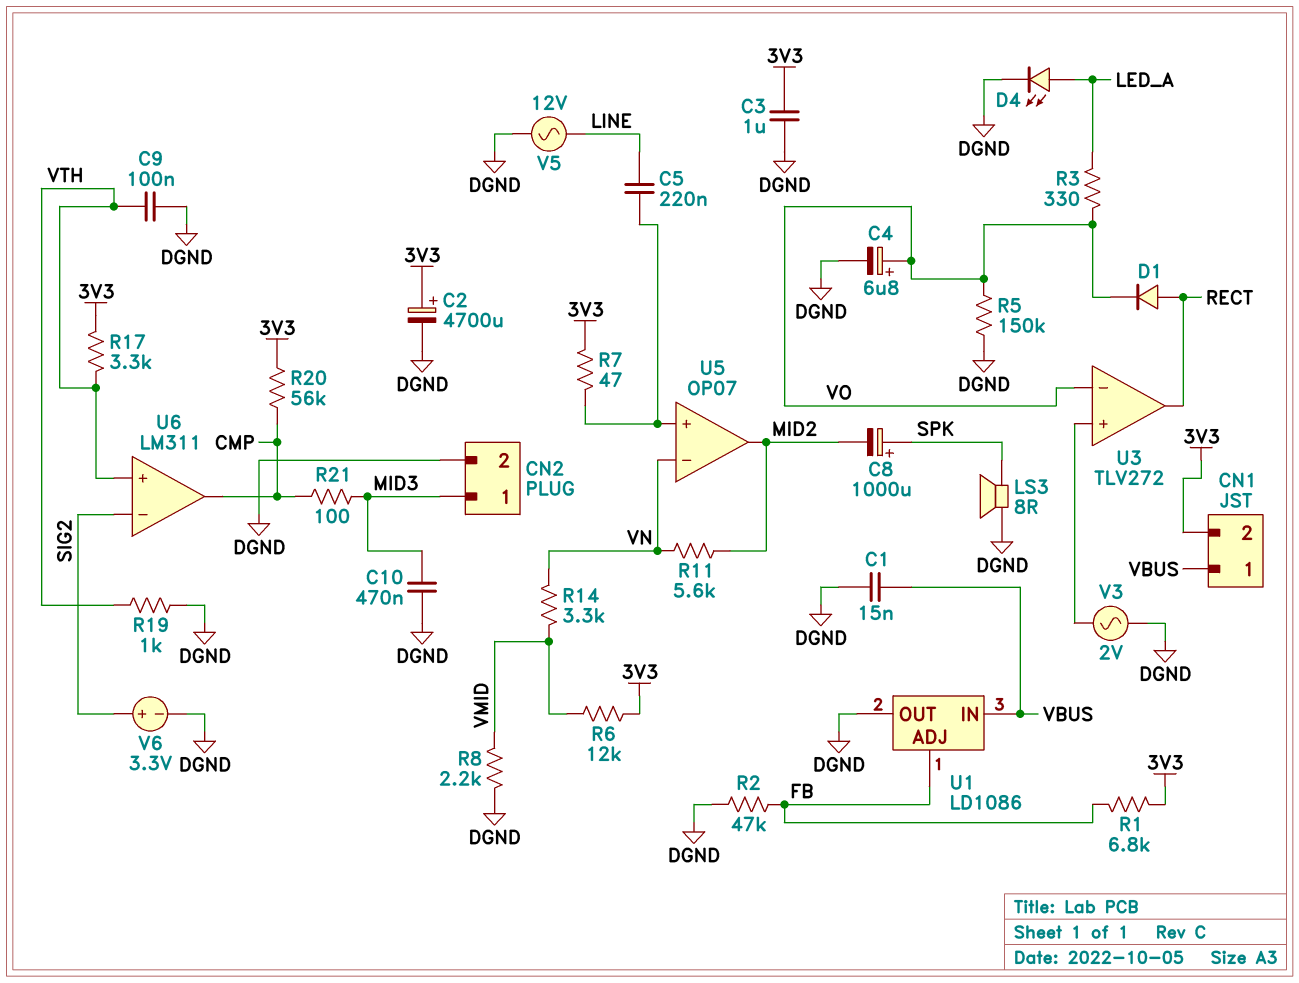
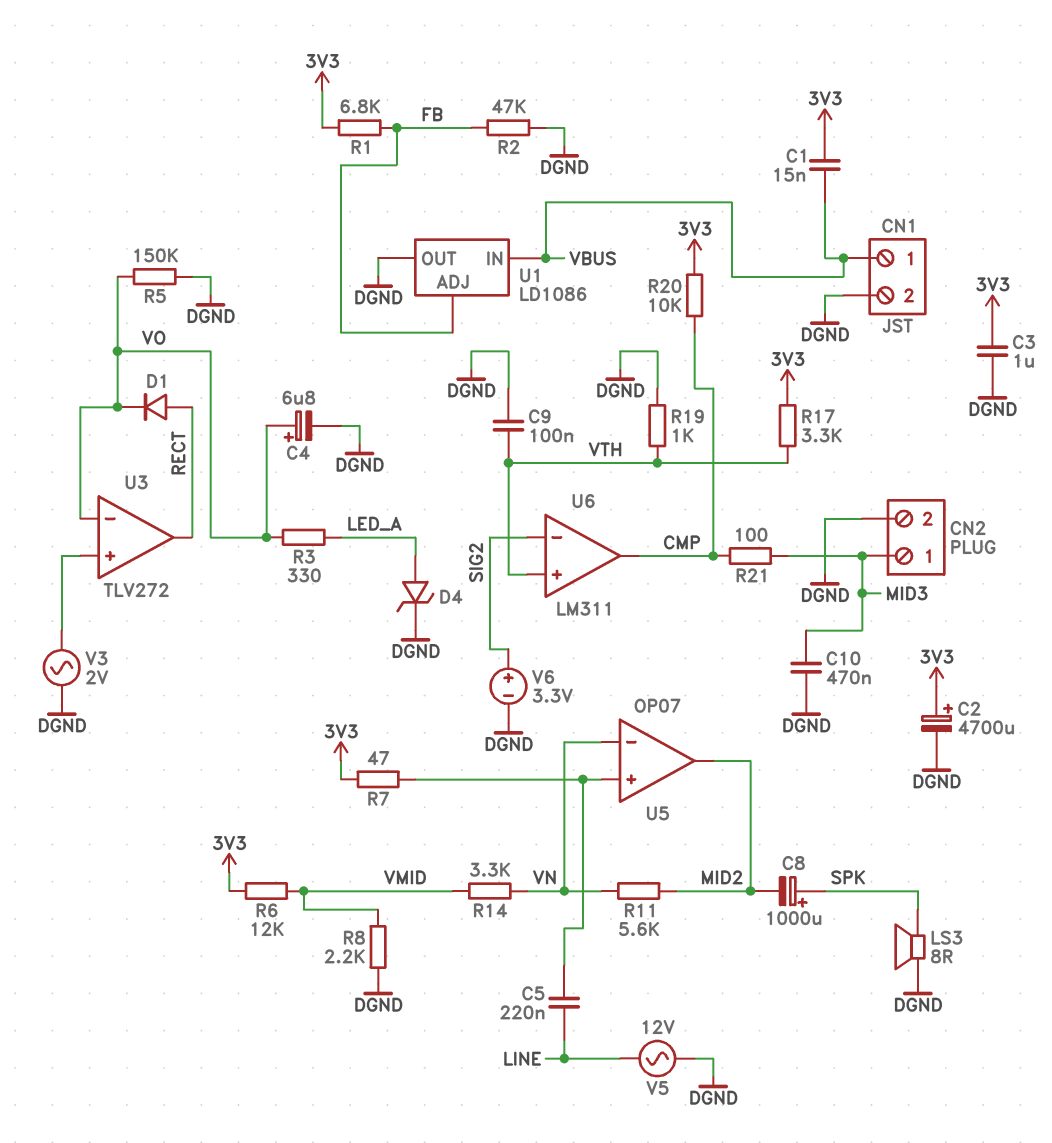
C1: 15nF (DGND, VBUS) -> 15nF (3V3, VBUS)
CN1 pin 2: 3V3 -> DGND
D4: LED (A LED_A, K DGND) -> zener (A LED_A, K DGND)
R20: 56k (3V3, CMP) -> 10k (3V3, CMP)

